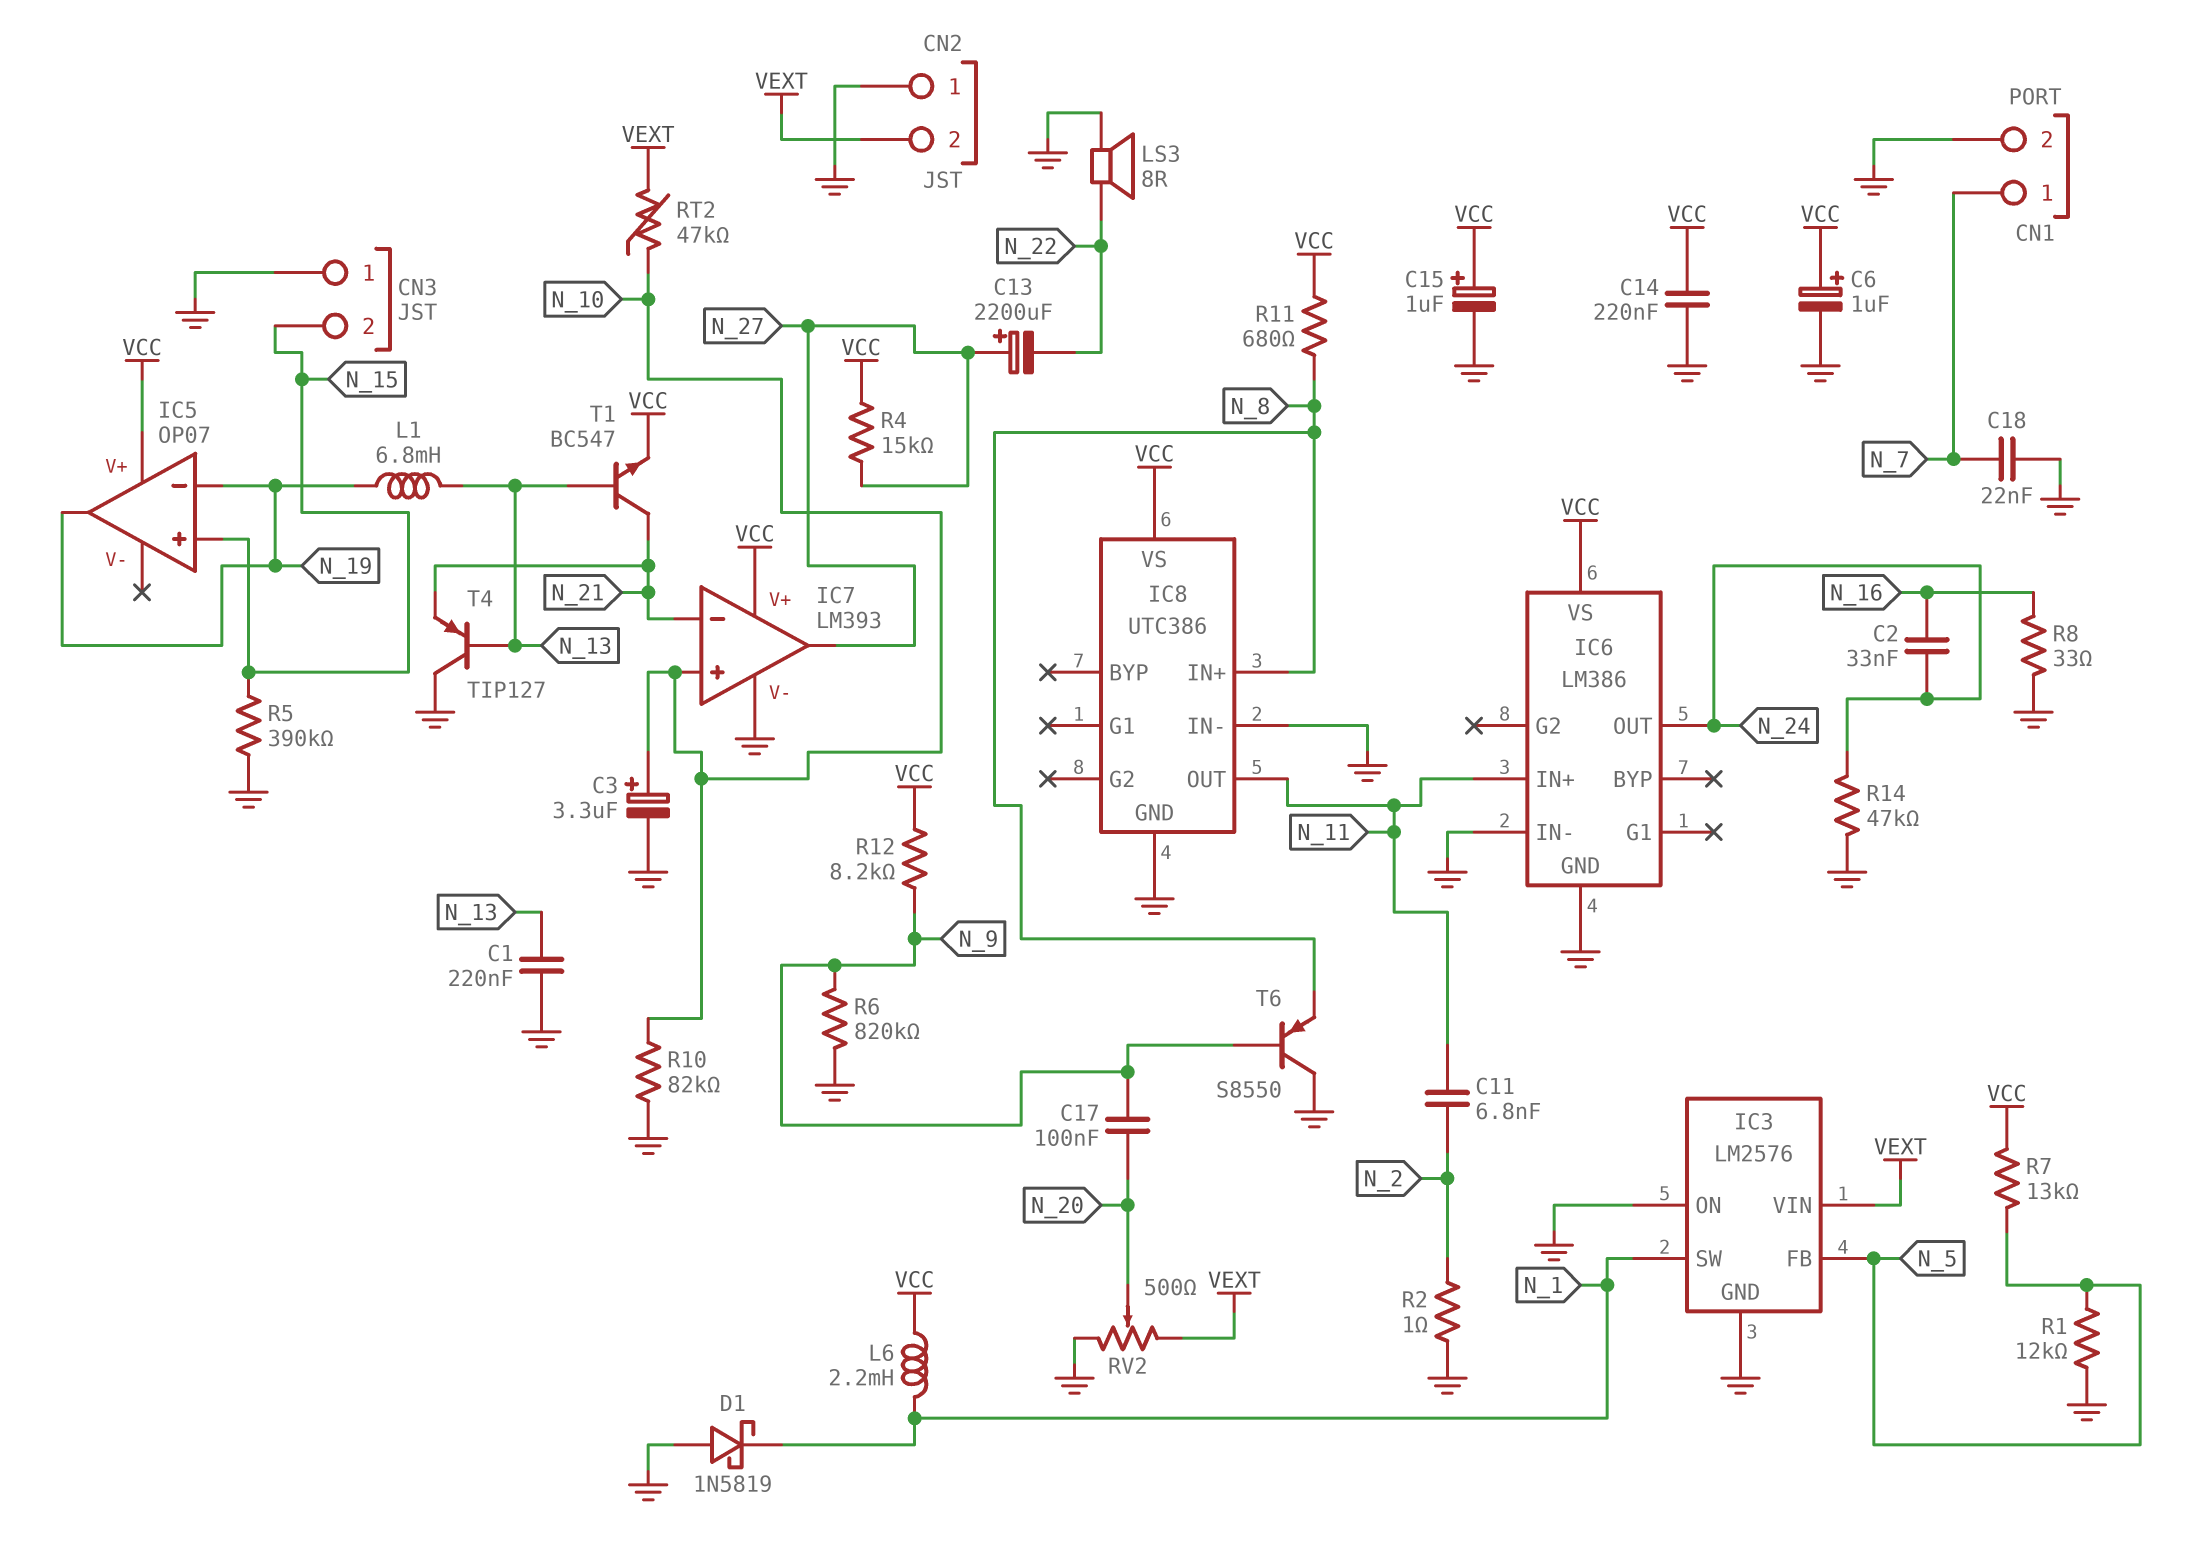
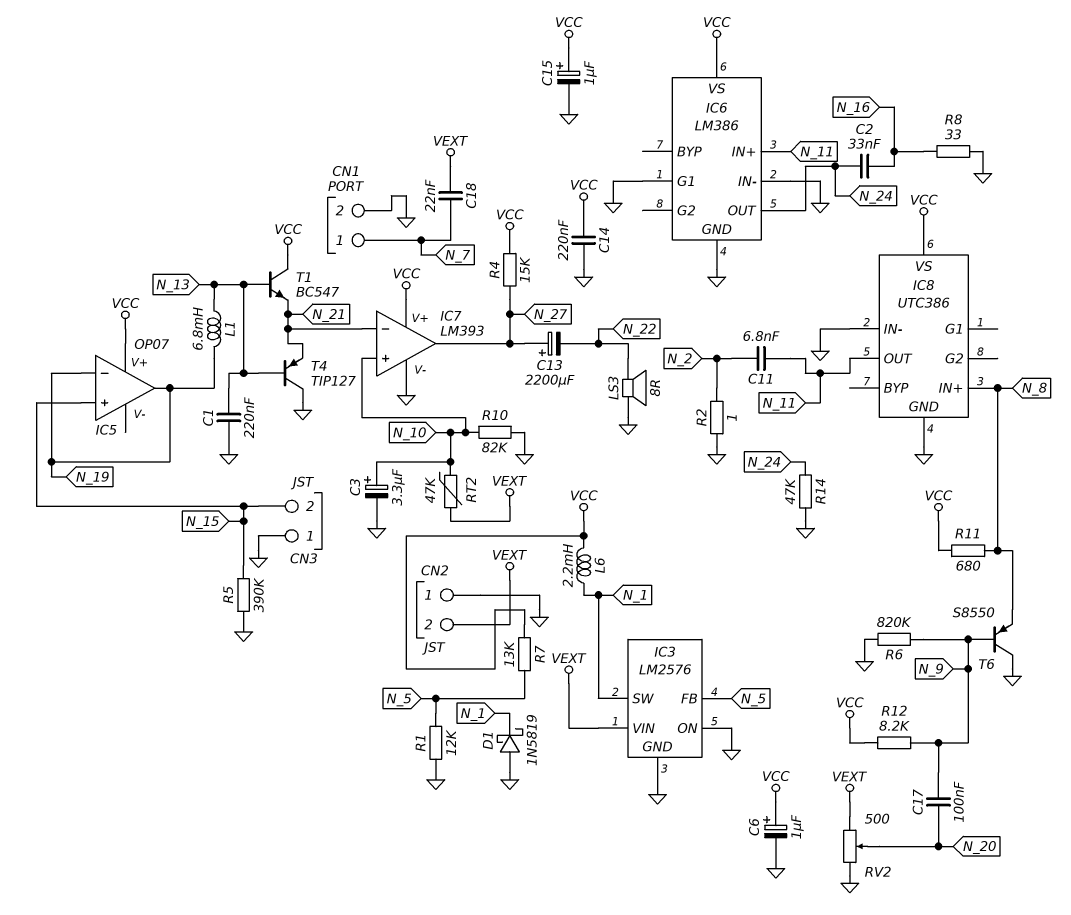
C18: 22nF (GND, N_7) -> 22nF (N_7, VEXT)
IC6 pin G1: none -> GND
T1: NPN BC547 (B N_13, C N_21, E VCC) -> NPN BC547 (B N_13, C VCC, E N_21)

